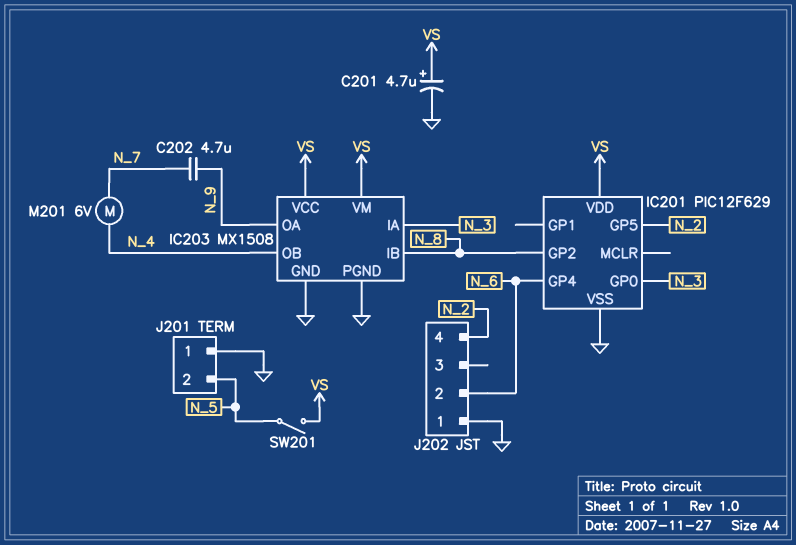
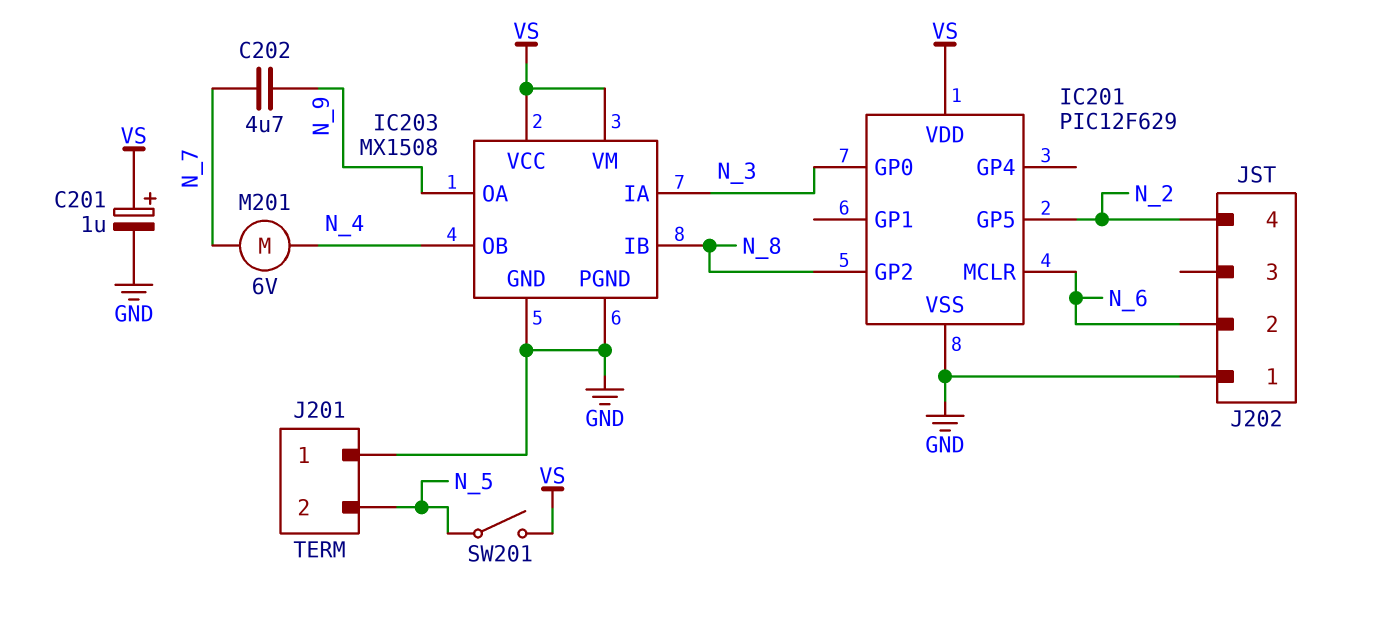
C201: 4.7uF (plus VS, minus GND) -> 1uF (plus VS, minus GND)
IC201 pin GP4: N_6 -> none
IC201 pin MCLR: none -> N_6

